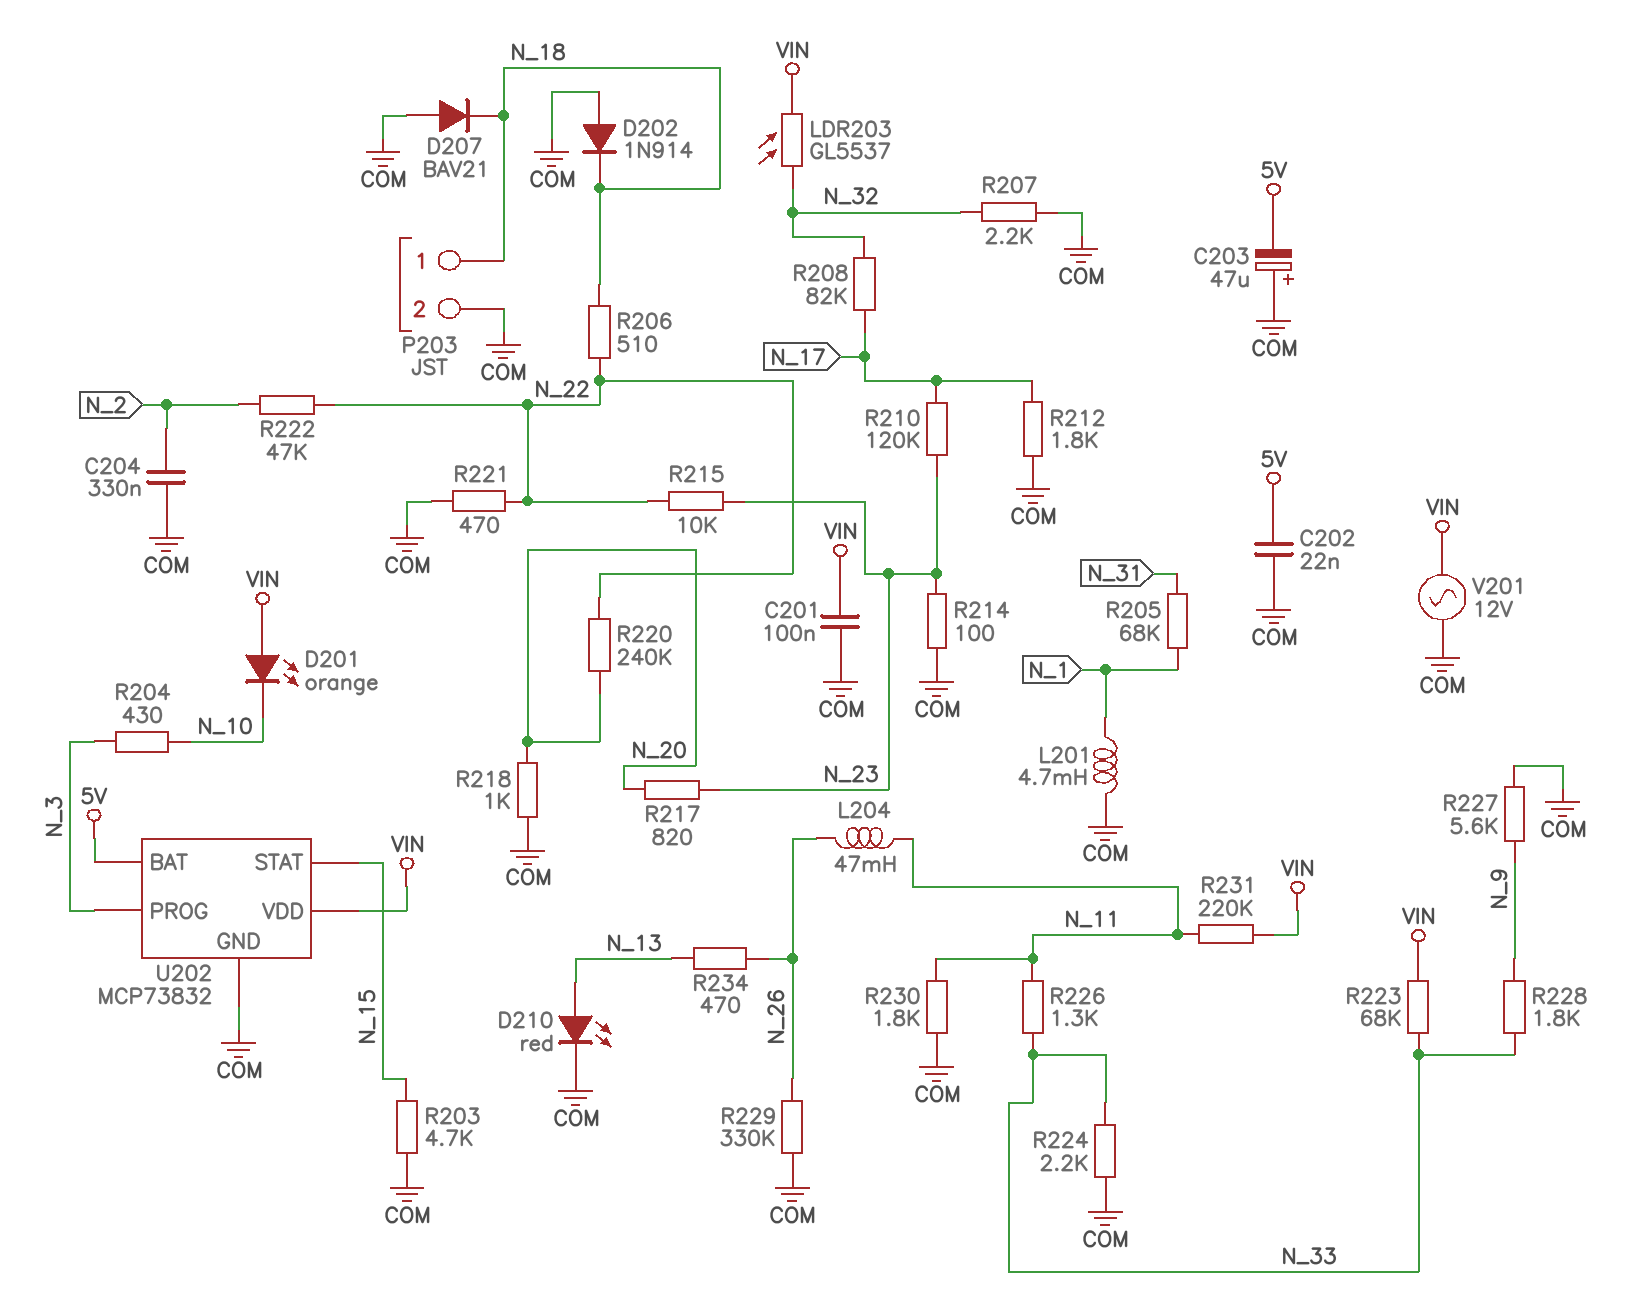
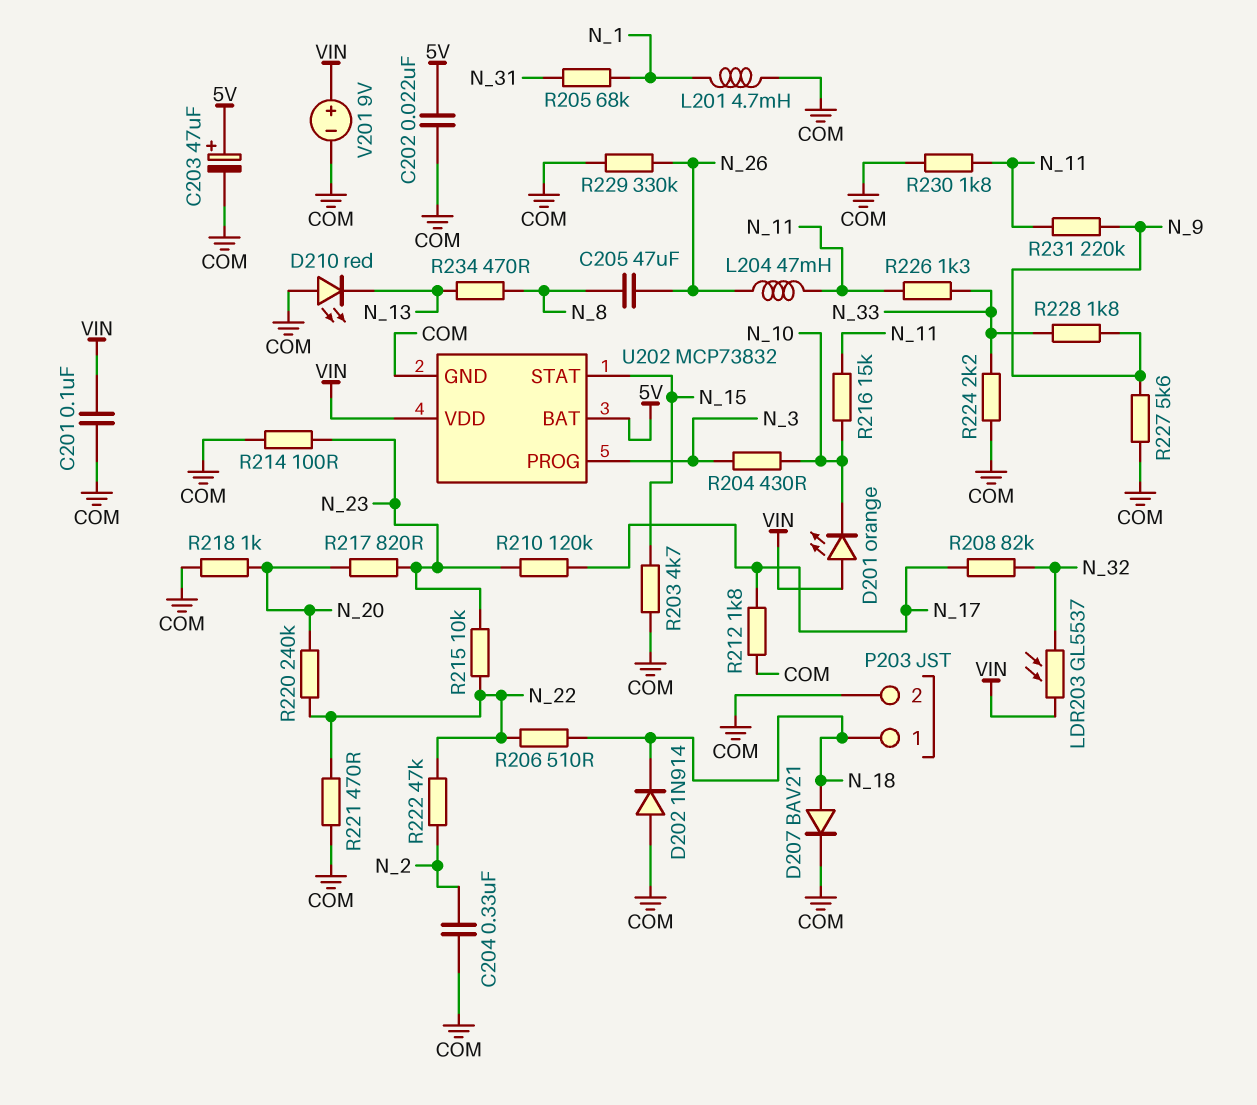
C203: 47uF (plus COM, minus 5V) -> 47uF (plus 5V, minus COM)
C205: none -> 47uF (N_8, N_26)
D207: diode BAV21 (A COM, K N_18) -> diode BAV21 (A N_18, K COM)
D210: LED red (A N_13, K COM) -> LED red (A COM, K N_13)
R207: 2.2k (COM, N_32) -> none
R216: none -> 15k (N_10, N_11)
R223: 68k (N_33, VIN) -> none
R231: 220k (N_11, VIN) -> 220k (N_9, N_11)
R234: 470 (N_13, N_26) -> 470 (N_8, N_13)
V201: AC 12V (COM, VIN) -> 9V (plus VIN, minus COM)

